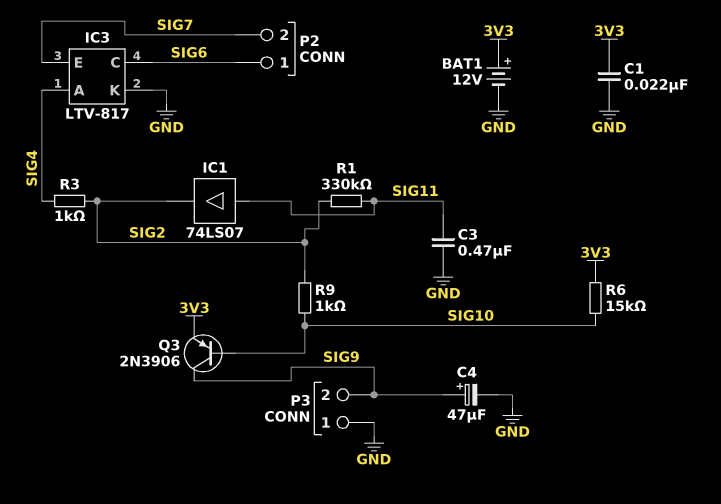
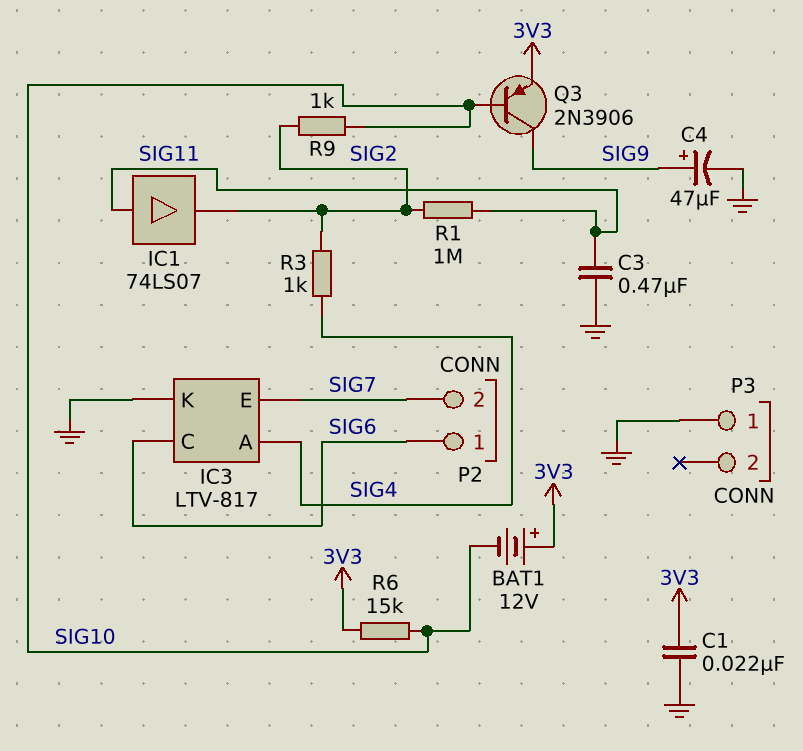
BAT1: 12V (plus 3V3, minus GND) -> 12V (plus 3V3, minus SIG10)
P3 pin 2: SIG9 -> none
R1: 330k (SIG2, SIG11) -> 1M (SIG2, SIG11)

